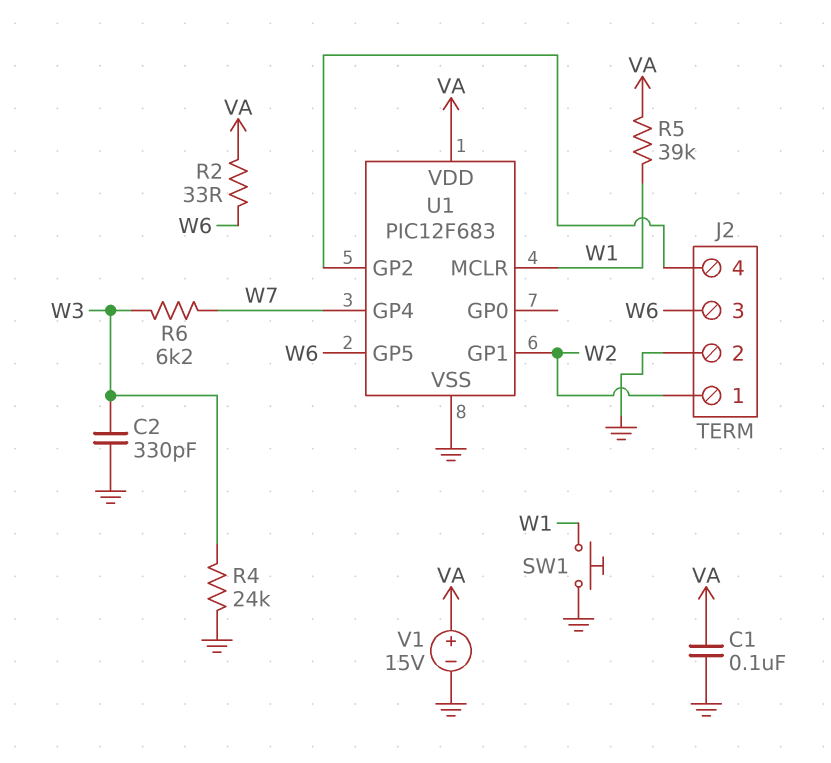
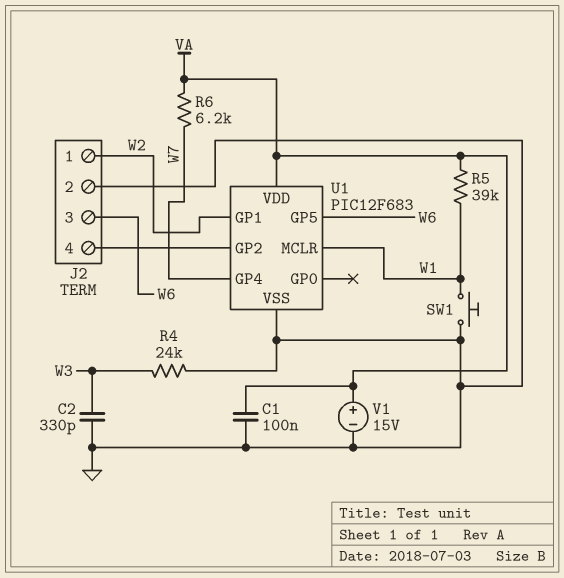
R2: 33 (VA, W6) -> none
R6: 6.2k (W3, W7) -> 6.2k (VA, W7)

